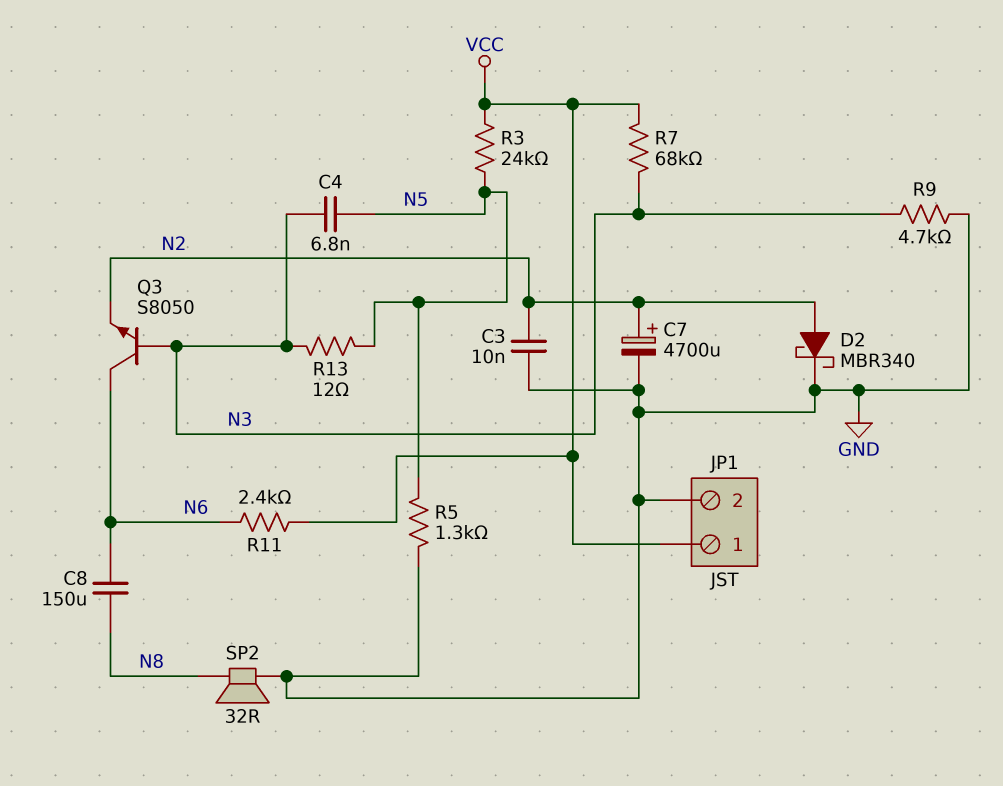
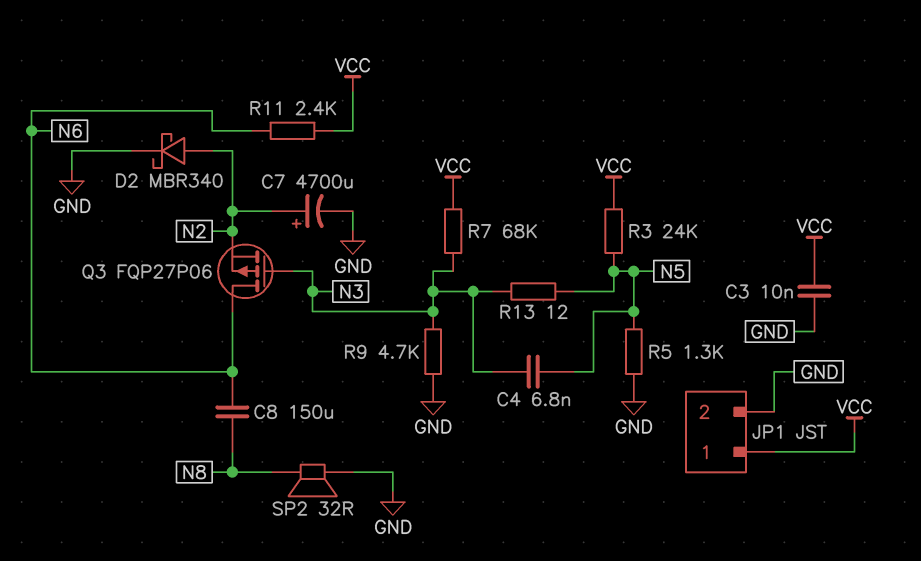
C3: 10nF (GND, N2) -> 10nF (GND, VCC)
Q3: NPN S8050 (B N3, C N6, E N2) -> PMOS FQP27P06 (G N3, D N6, S N2)

